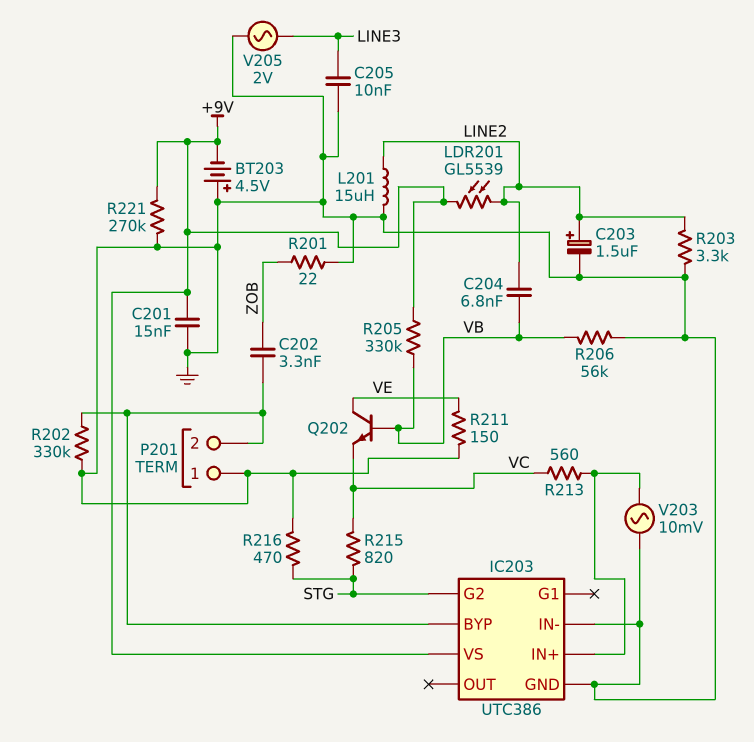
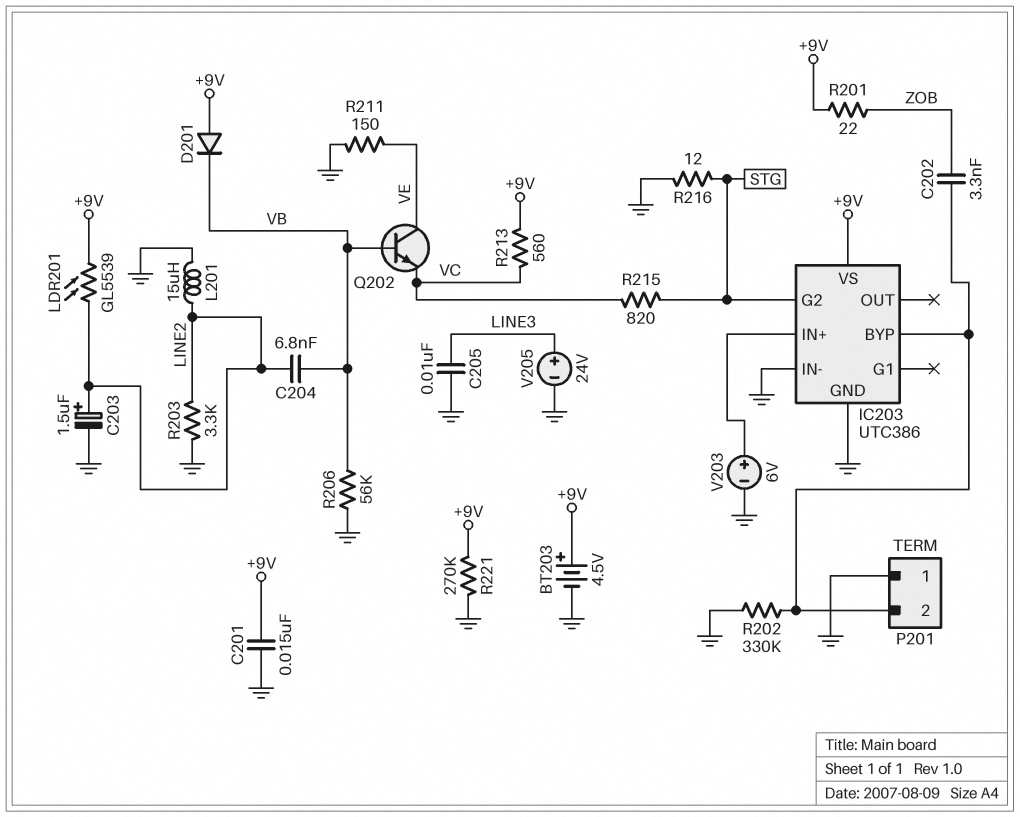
BT203: 4.5V (plus GND, minus +9V) -> 4.5V (plus +9V, minus GND)
D201: none -> diode (A +9V, K VB)
R201: 22 (GND, ZOB) -> 22 (+9V, ZOB)
R205: 330k (+9V, VB) -> none
R213: 560 (IC203/IN+, VC) -> 560 (+9V, VC)
R216: 470 (GND, STG) -> 12 (GND, STG)
V203: AC 10mV (GND, IC203/IN+) -> 6V (plus IC203/IN+, minus GND)
V205: AC 2V (GND, LINE3) -> 24V (plus LINE3, minus GND)

